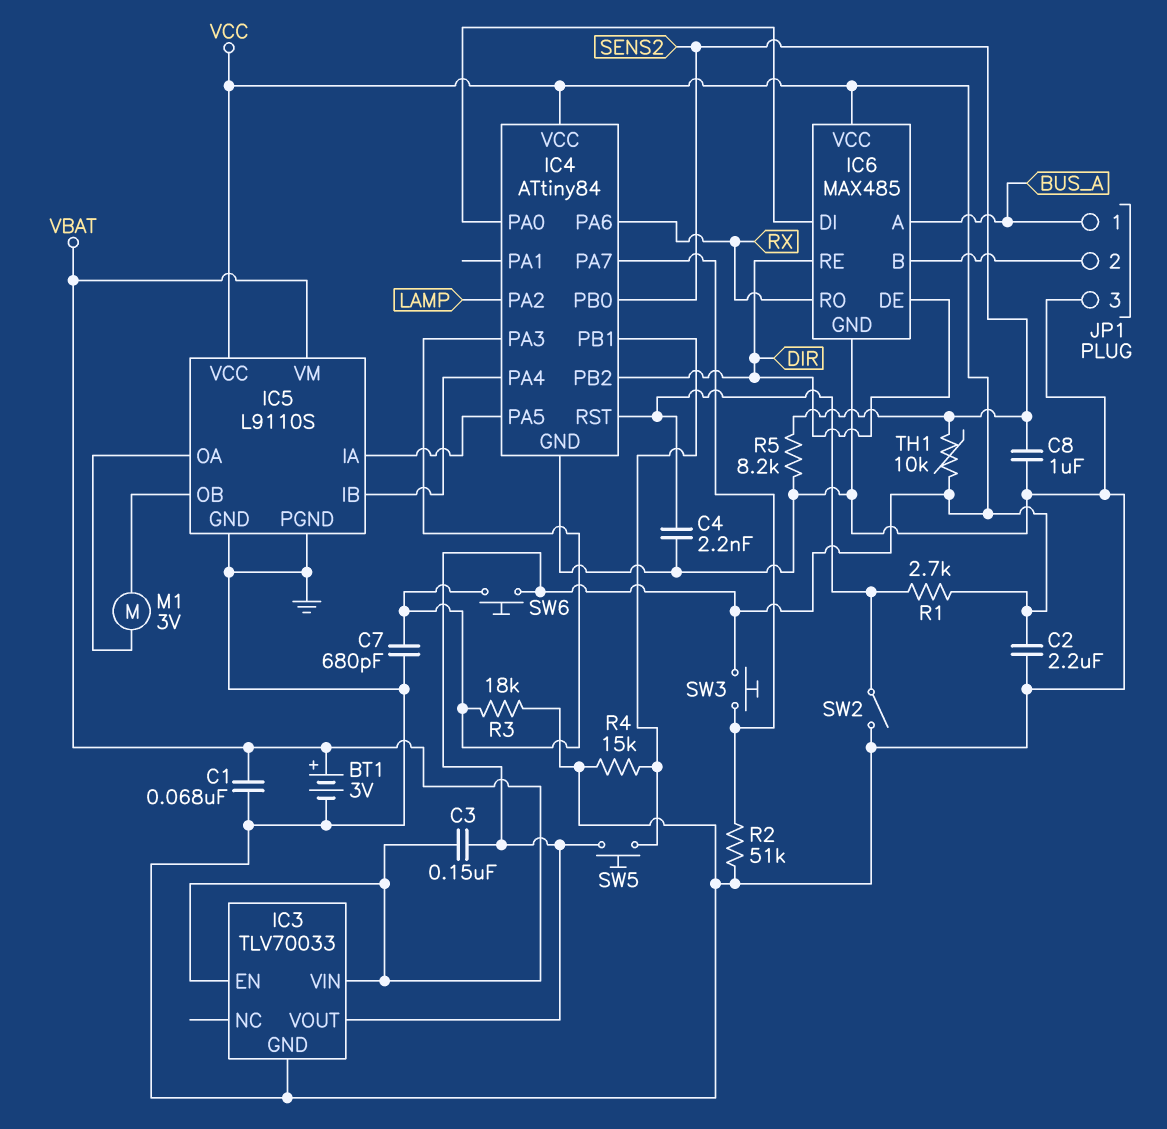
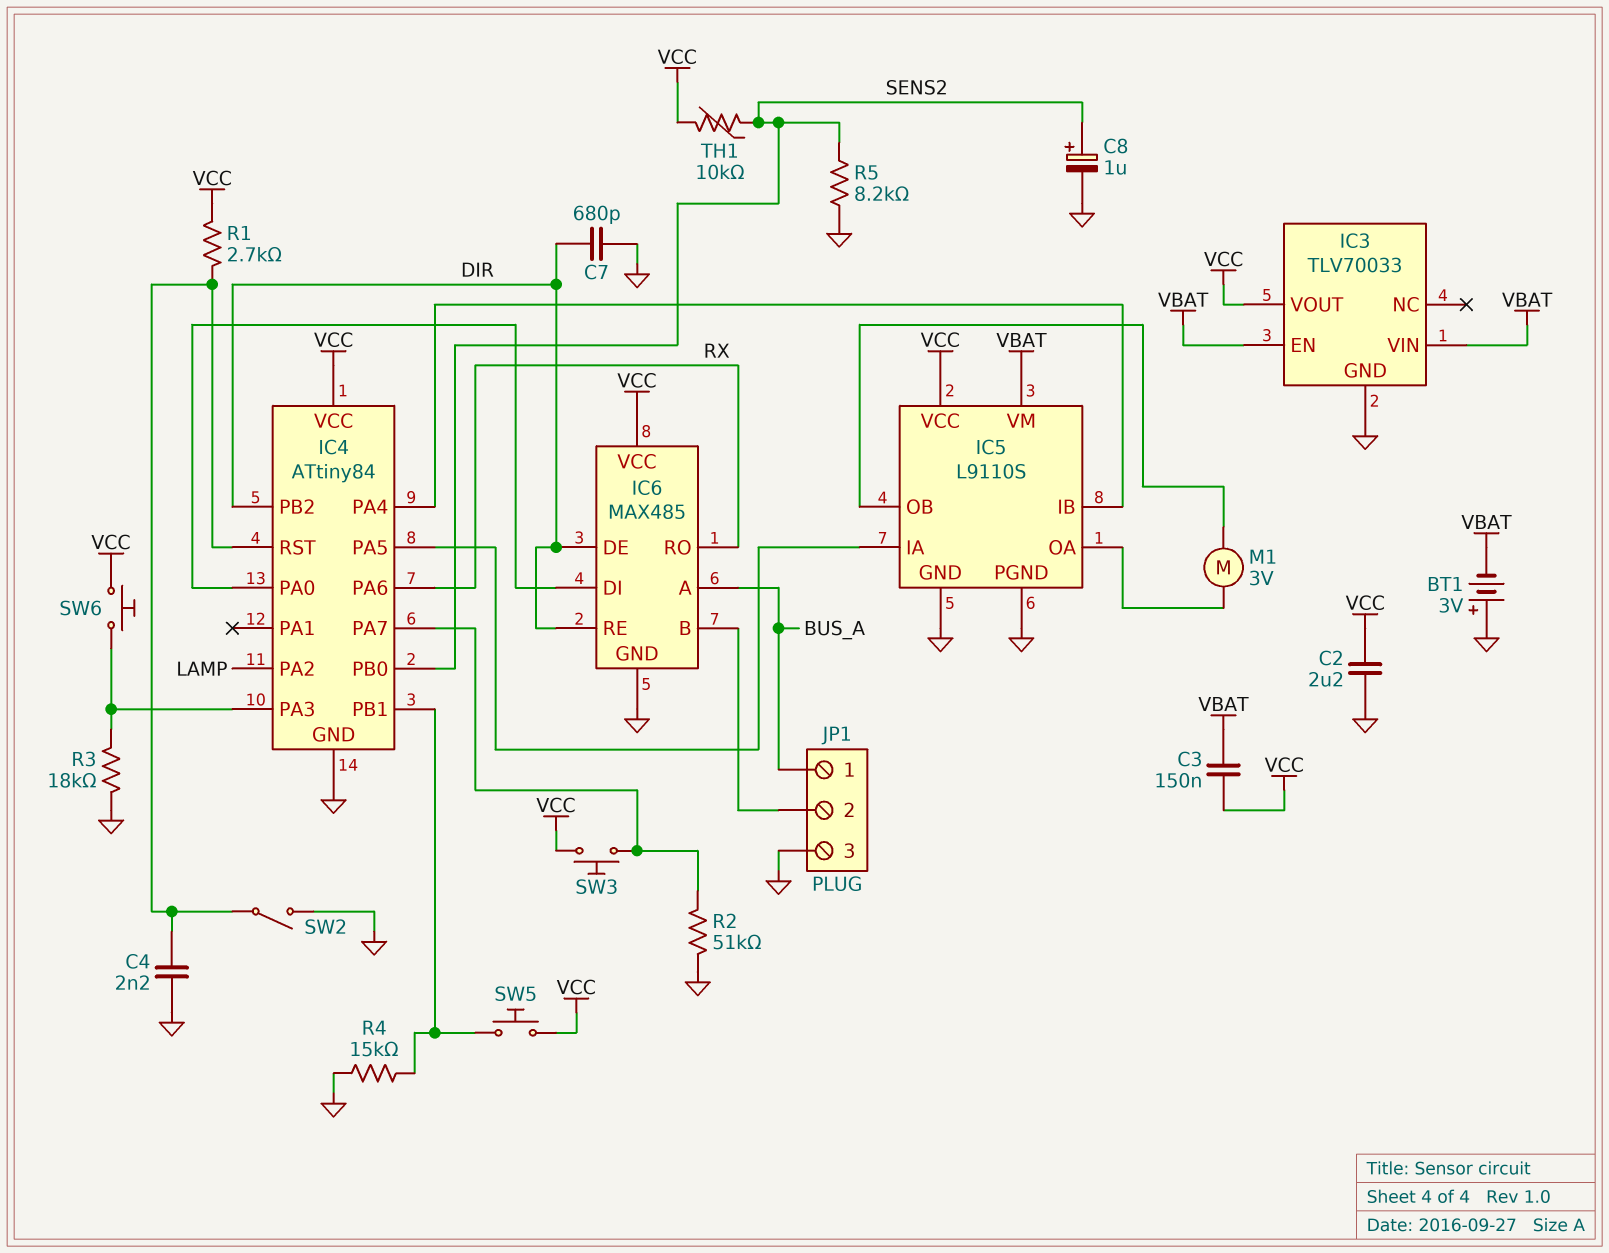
BT1: 3V (plus VBAT, minus GND) -> 3V (plus GND, minus VBAT)
C1: 68nF (GND, VBAT) -> none
C7: 680pF (GND, IC4/PA3) -> 680pF (DIR, GND)
C8: 1uF (GND, SENS2) -> 1uF (plus SENS2, minus GND)

